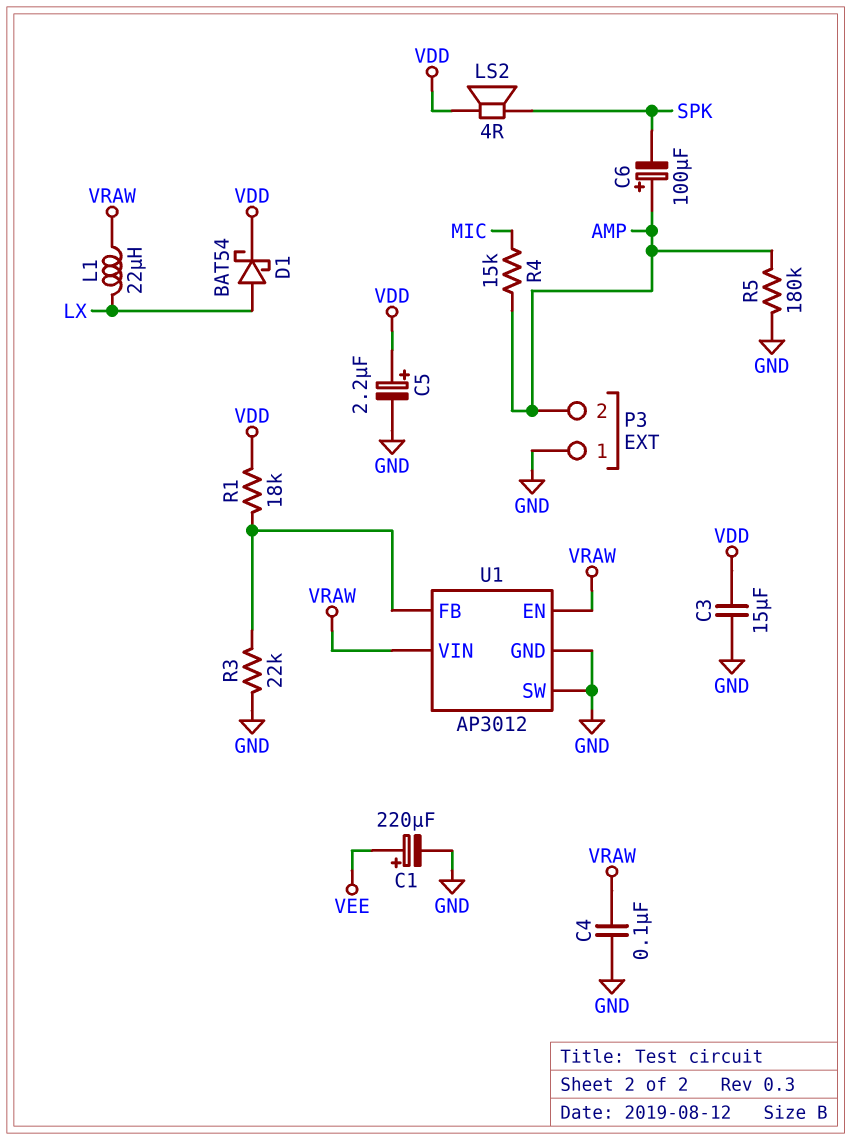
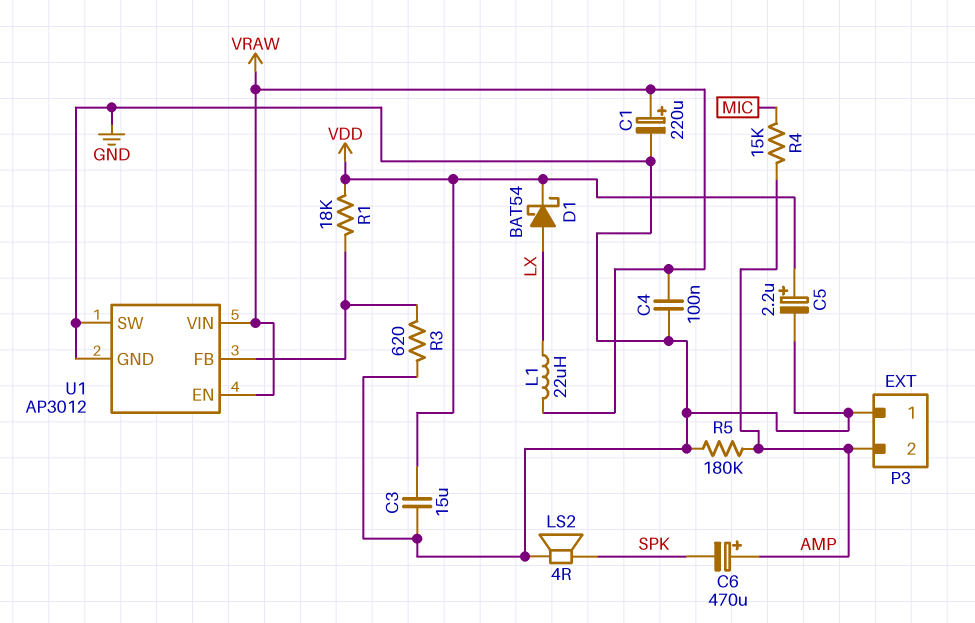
C1: 220uF (plus VEE, minus GND) -> 220uF (plus VRAW, minus GND)
C6: 100uF (plus AMP, minus SPK) -> 470uF (plus AMP, minus SPK)
LS2: speaker 4R (SPK, VDD) -> speaker 4R (GND, SPK)
R3: 22k (GND, U1/FB) -> 620 (GND, U1/FB)

